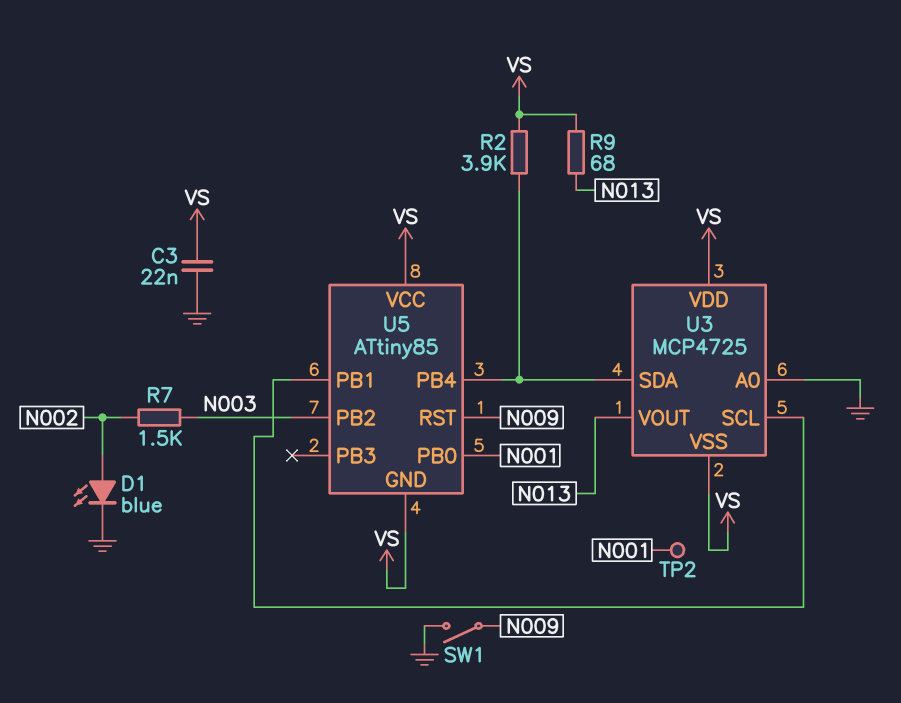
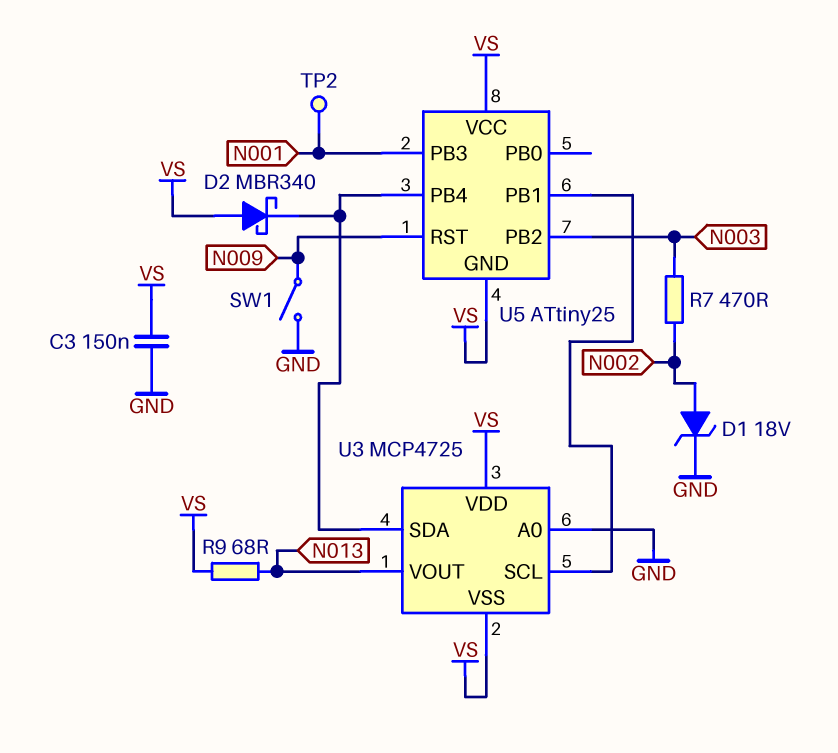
C3: 22nF (GND, VS) -> 150nF (GND, VS)
D1: LED blue (A N002, K GND) -> zener 18V (A N002, K GND)
D2: none -> schottky MBR340 (A VS, K U3/SDA)
R2: 3.9k (U3/SDA, VS) -> none
R7: 1.5k (N002, N003) -> 470 (N002, N003)
U5: ATtiny85 -> ATtiny25
U5 pin PB0: N001 -> none
U5 pin PB3: none -> N001

